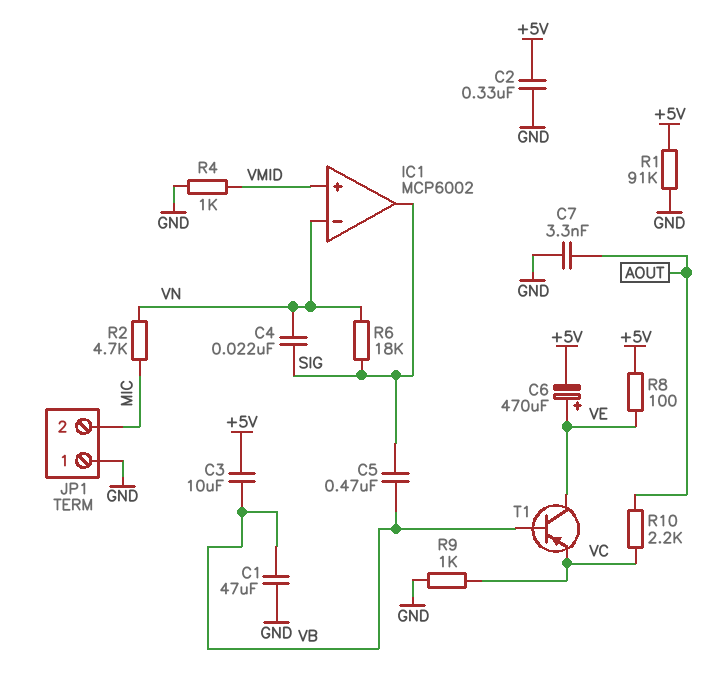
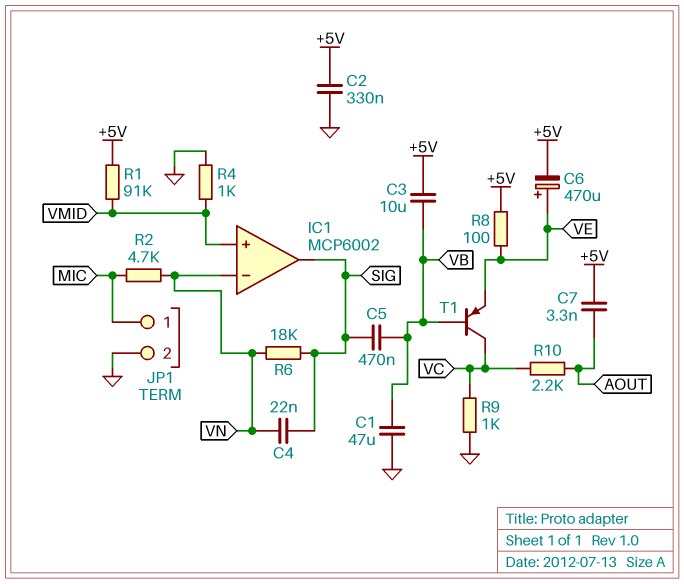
C7: 3.3nF (AOUT, GND) -> 3.3nF (+5V, AOUT)
JP1 pin 1: GND -> MIC
JP1 pin 2: MIC -> GND
R1: 91k (+5V, GND) -> 91k (+5V, VMID)
T1: PNP (B VB, C VE, E VC) -> PNP (B VB, C VC, E VE)

